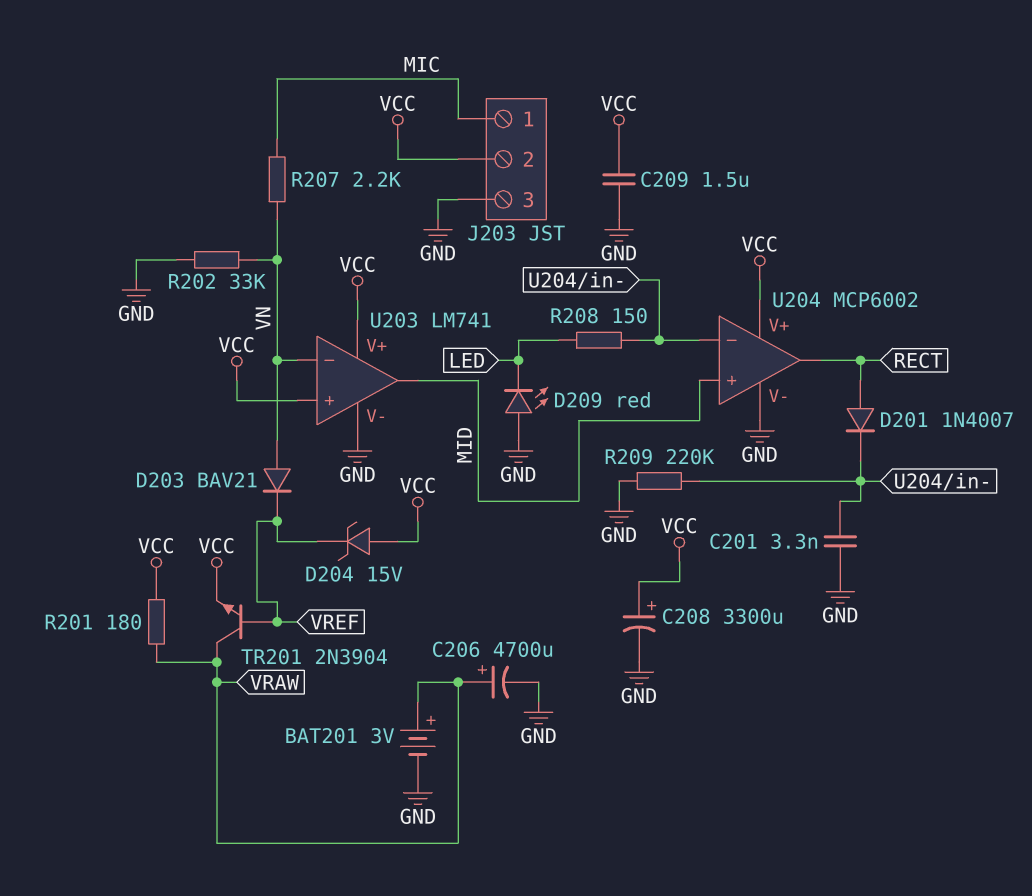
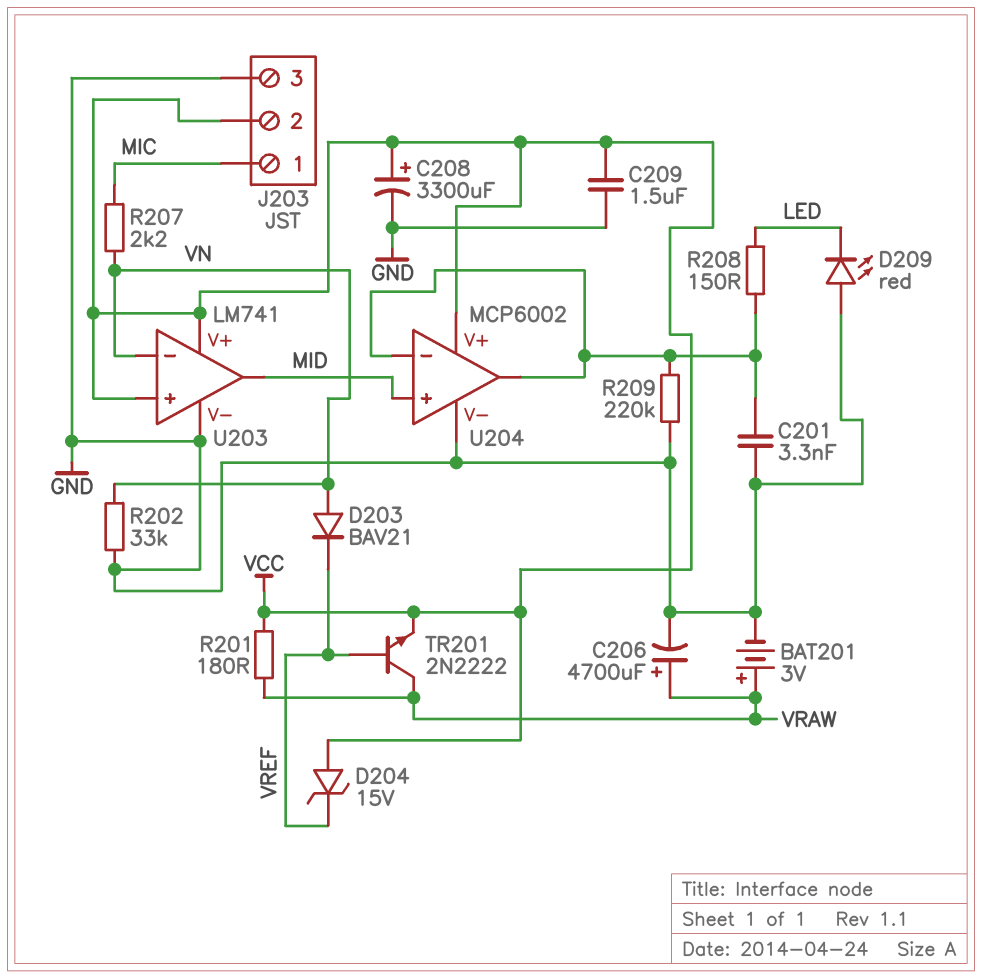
D201: diode 1N4007 (A RECT, K U204/in-) -> none
TR201: NPN 2N3904 (B VREF, C VRAW, E VCC) -> NPN 2N2222 (B VREF, C VRAW, E VCC)
U204 pin out: RECT -> U204/in-

